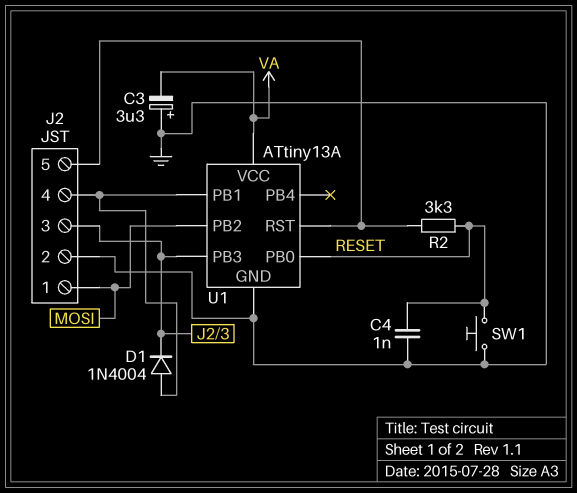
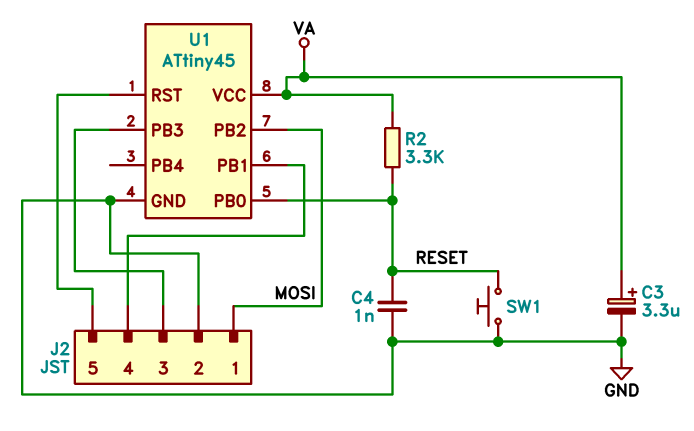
C3: 3.3uF (plus GND, minus VA) -> 3.3uF (plus VA, minus GND)
D1: diode 1N4004 (A J2/4, K J2/3) -> none
R2: 3.3k (J2/5, RESET) -> 3.3k (RESET, VA)
U1: ATtiny13A -> ATtiny45

